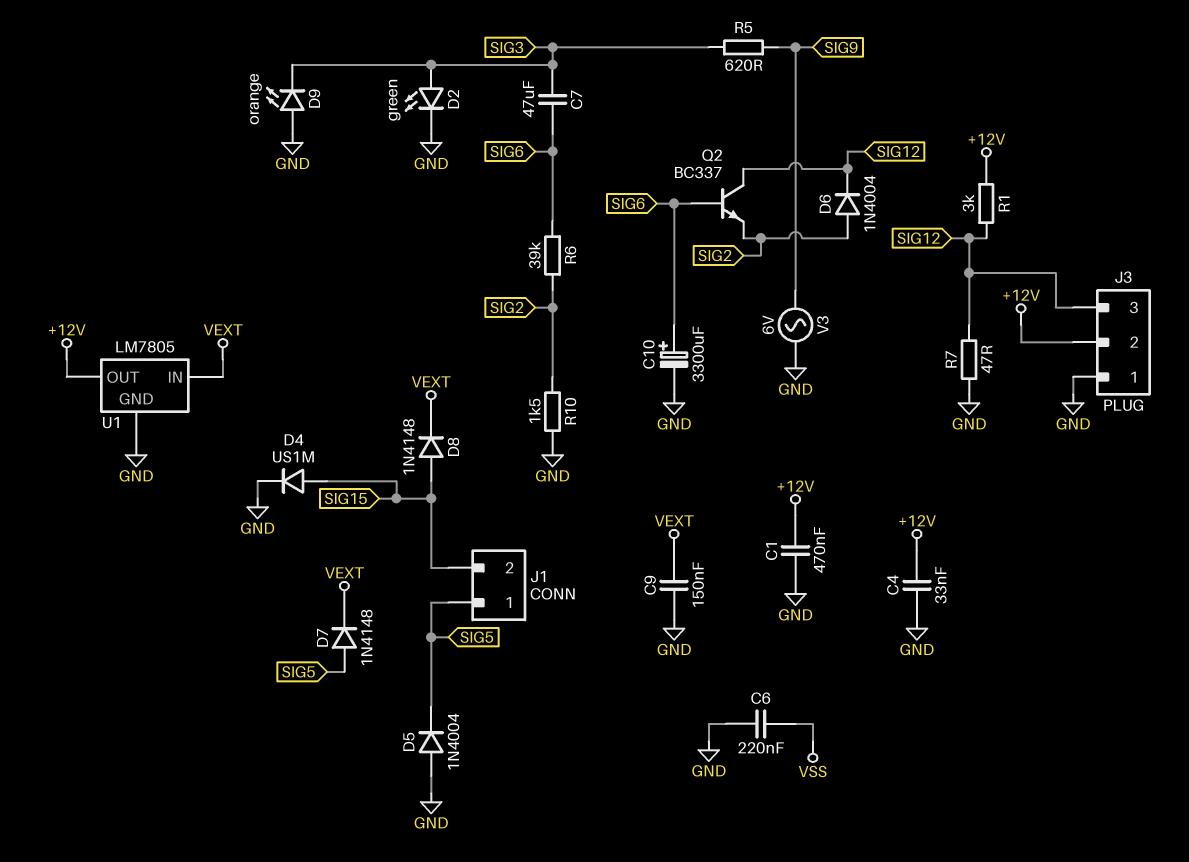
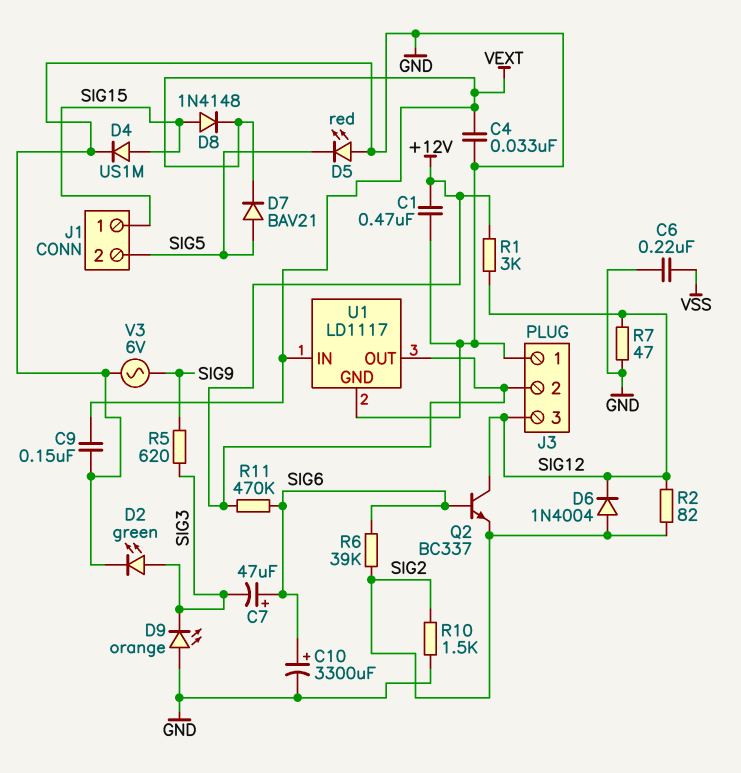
C4: 33nF (+12V, GND) -> 33nF (GND, VEXT)
C7: 47uF (SIG3, SIG6) -> 47uF (plus SIG6, minus SIG3)
D5: diode 1N4004 (A GND, K SIG5) -> LED red (A GND, K SIG5)
D7: diode 1N4148 (A SIG5, K VEXT) -> diode BAV21 (A SIG5, K VEXT)
J1 pin 1: SIG5 -> SIG15
J1 pin 2: SIG15 -> SIG5
R2: none -> 82 (SIG2, SIG12)
R11: none -> 470k (+12V, SIG6)
U1: LM7805 -> LD1117

